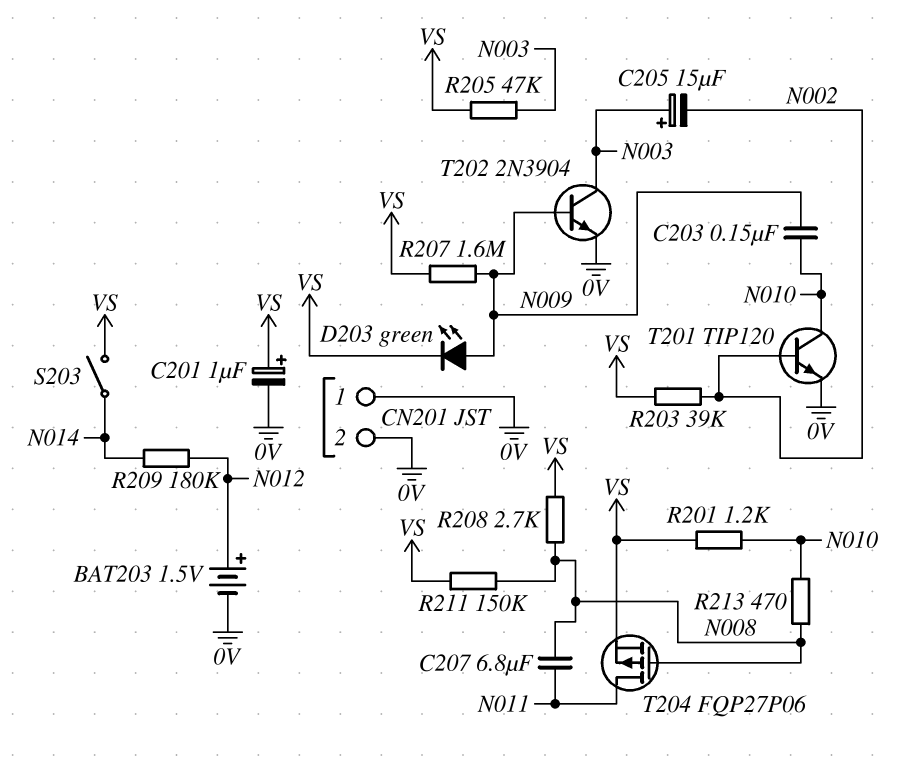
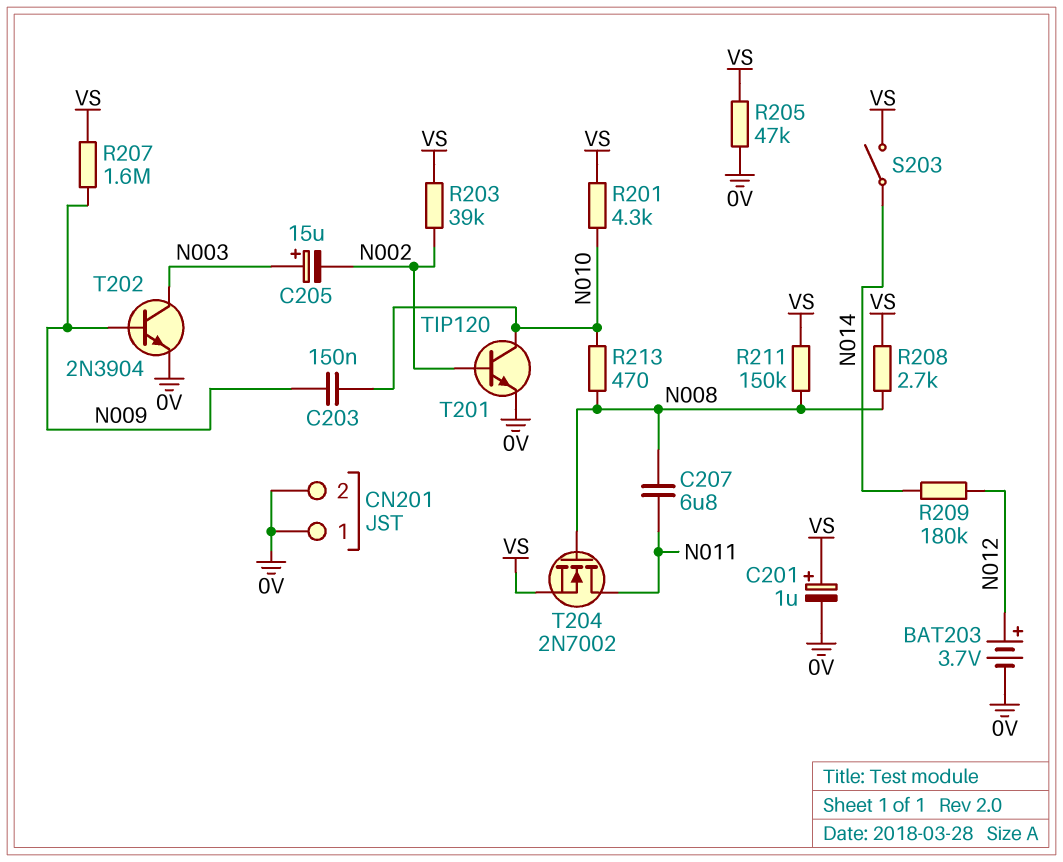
BAT203: 1.5V (plus N012, minus 0V) -> 3.7V (plus N012, minus 0V)
D203: LED green (A N009, K VS) -> none
R201: 1.2k (N010, VS) -> 4.3k (N010, VS)
R205: 47k (N003, VS) -> 47k (0V, VS)
T204: PMOS FQP27P06 (G N008, D N011, S VS) -> NMOS 2N7002 (G N008, D N011, S VS)

